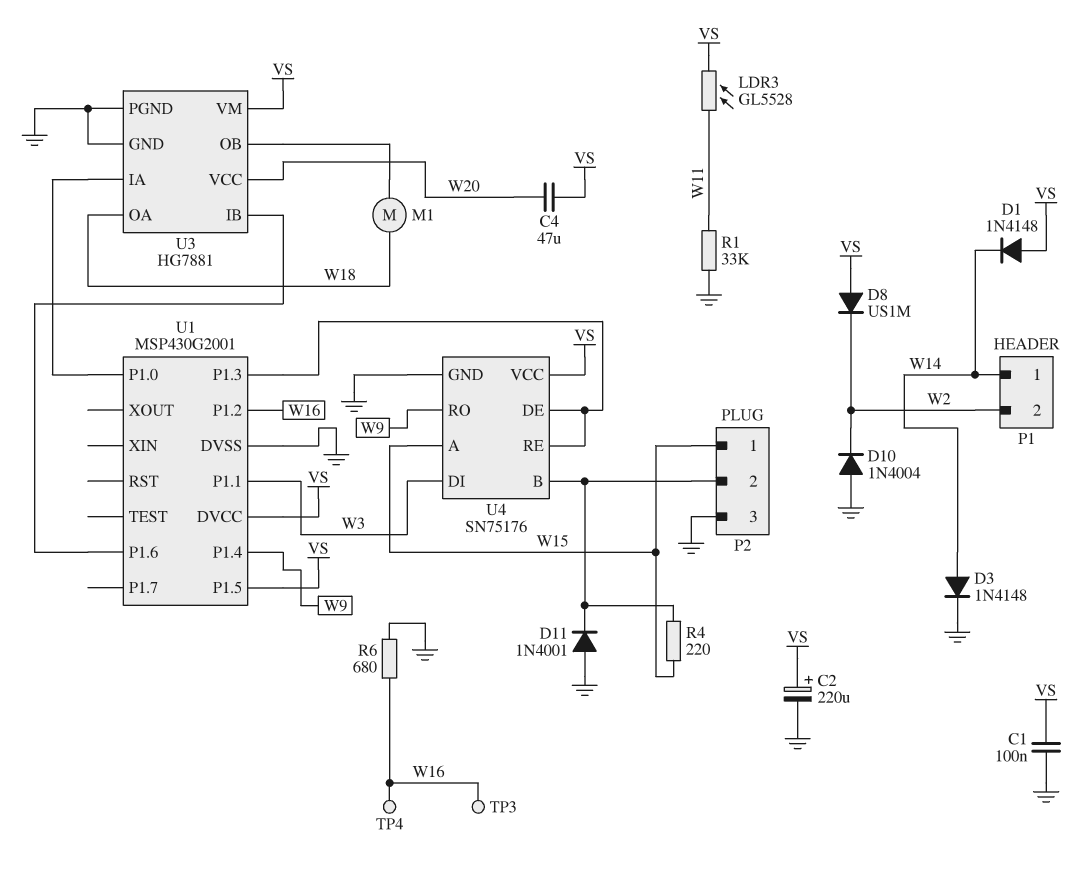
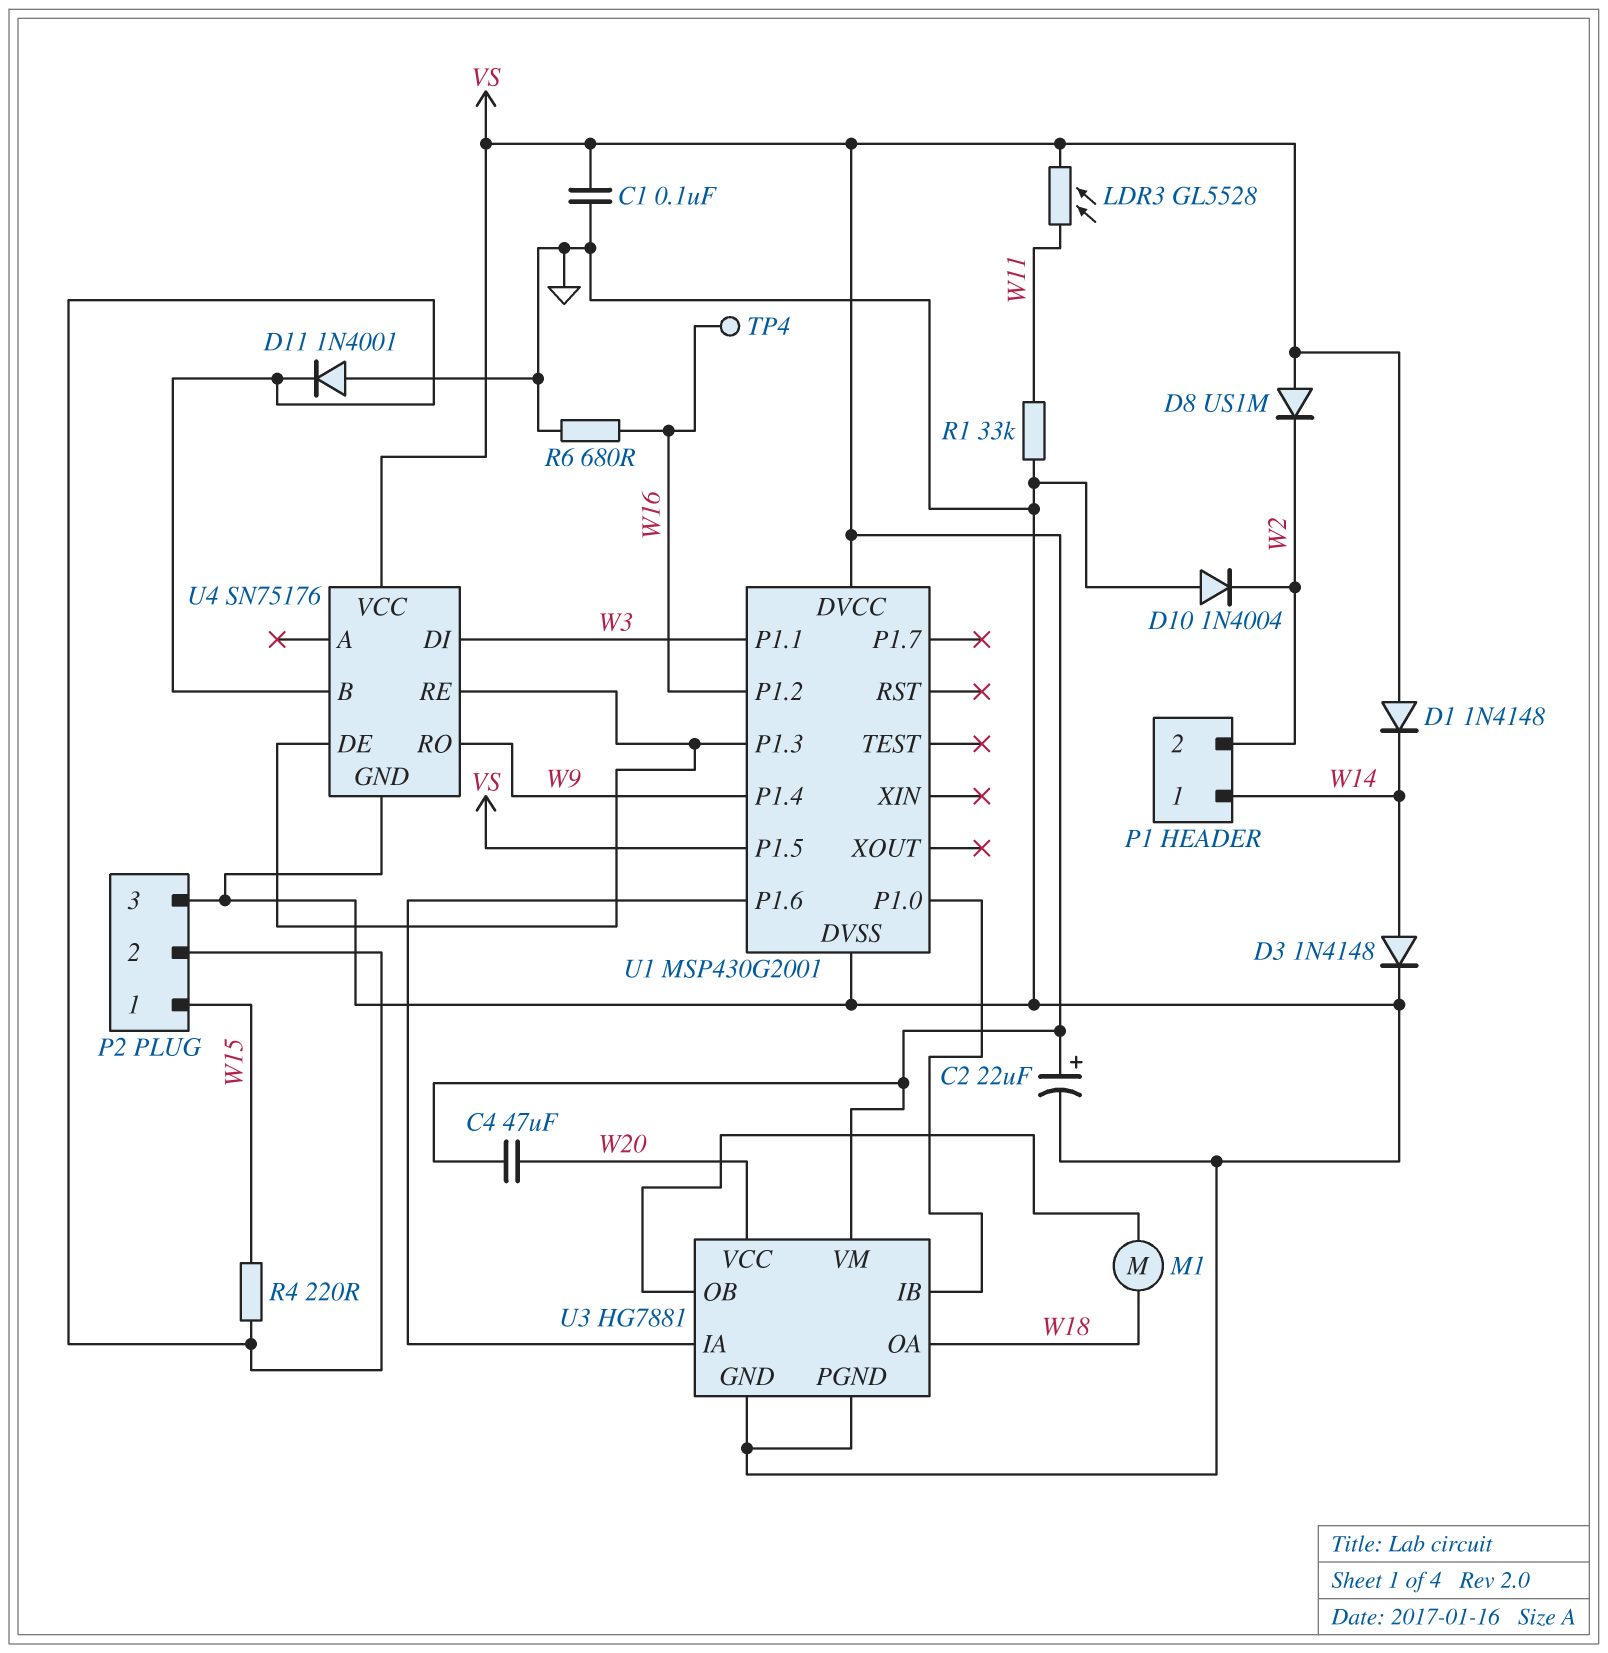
C2: 220uF (plus VS, minus GND) -> 22uF (plus VS, minus GND)
TP3: test point (W16) -> none
U3 pin IA: U1/P1.0 -> U1/P1.6
U3 pin IB: U1/P1.6 -> U1/P1.0
U4 pin A: W15 -> none

